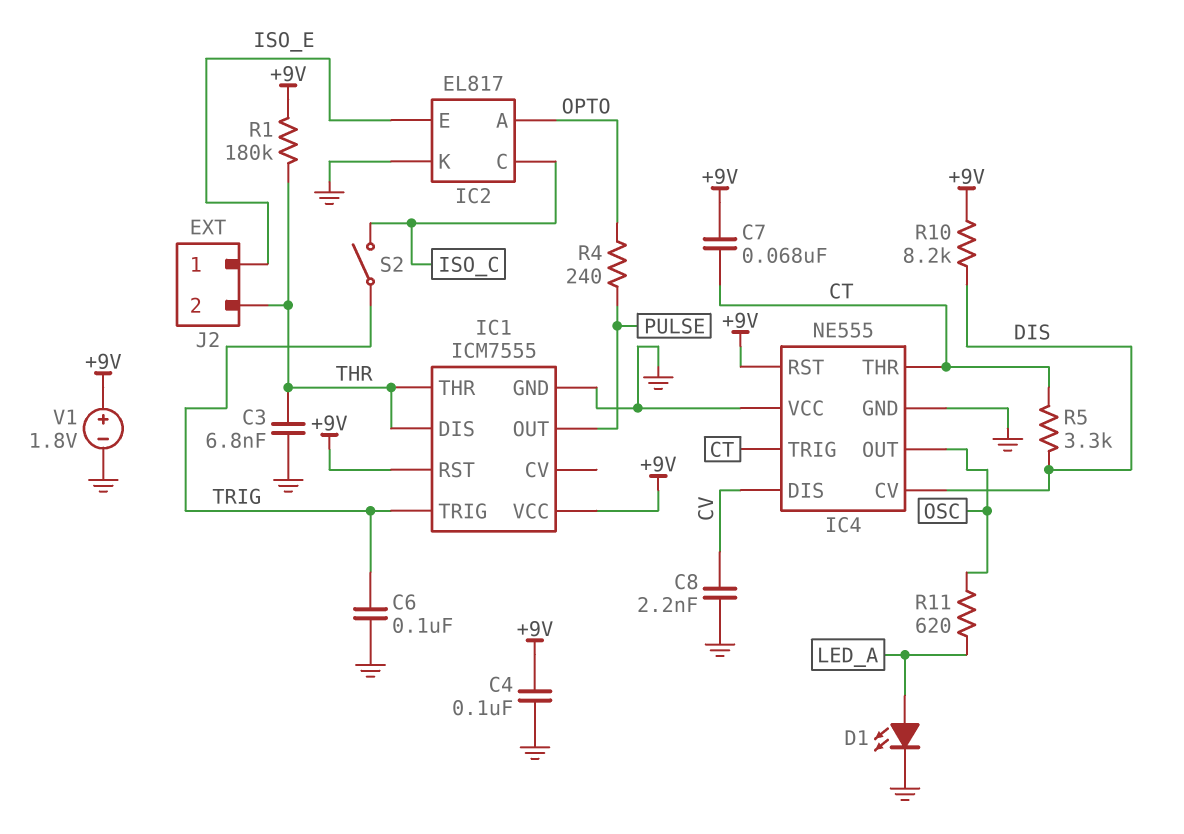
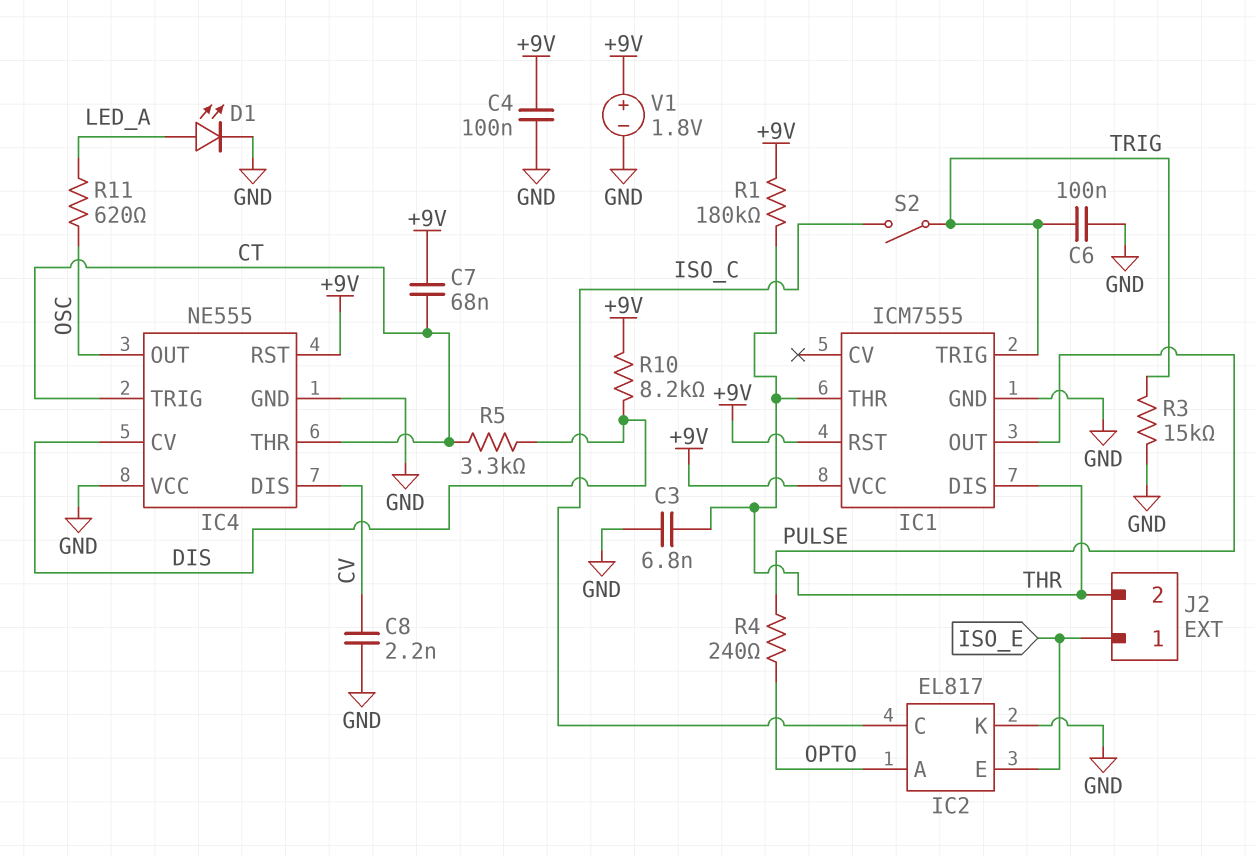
R3: none -> 15k (GND, TRIG)

